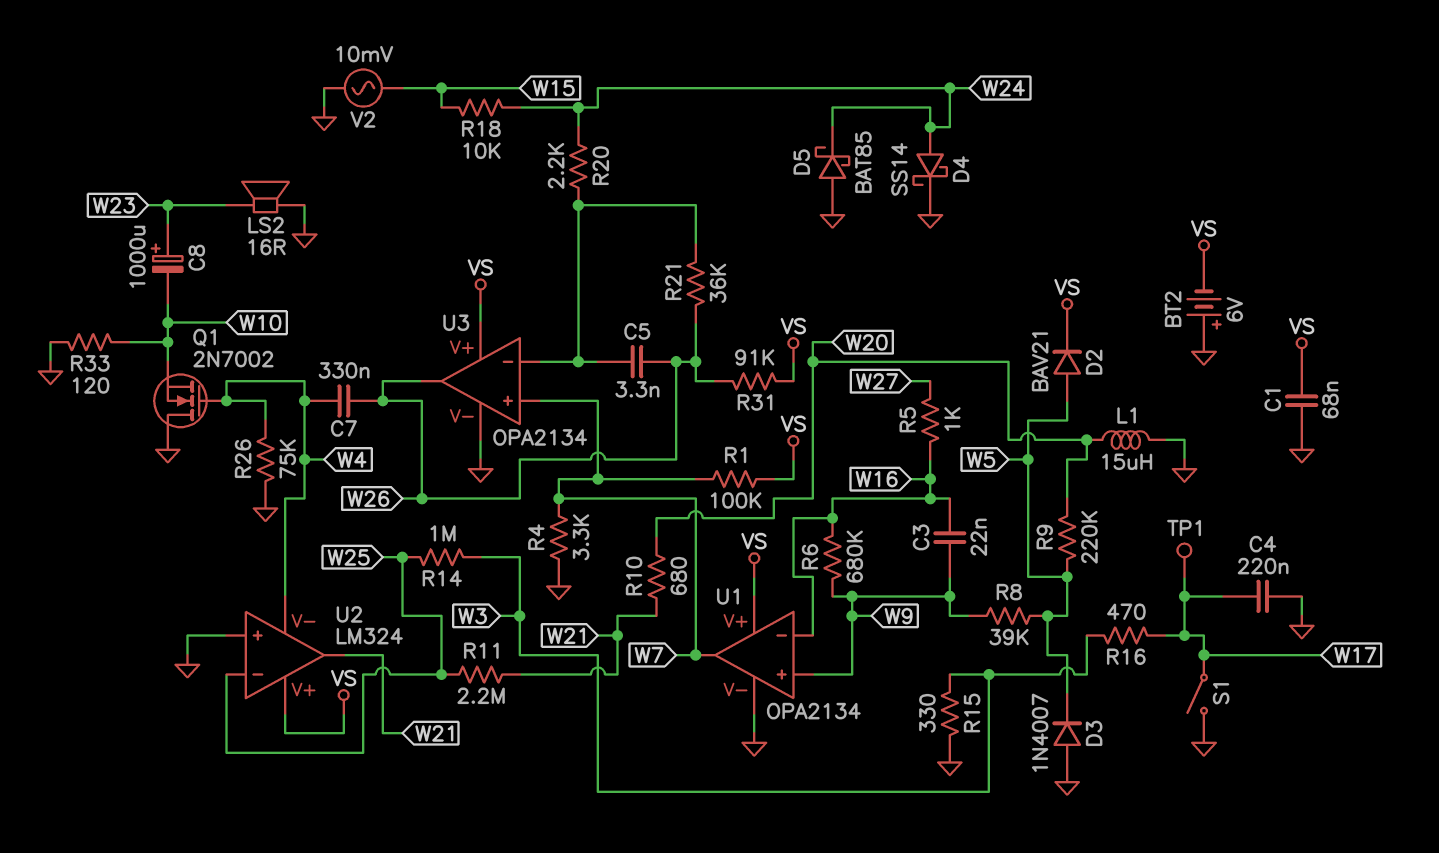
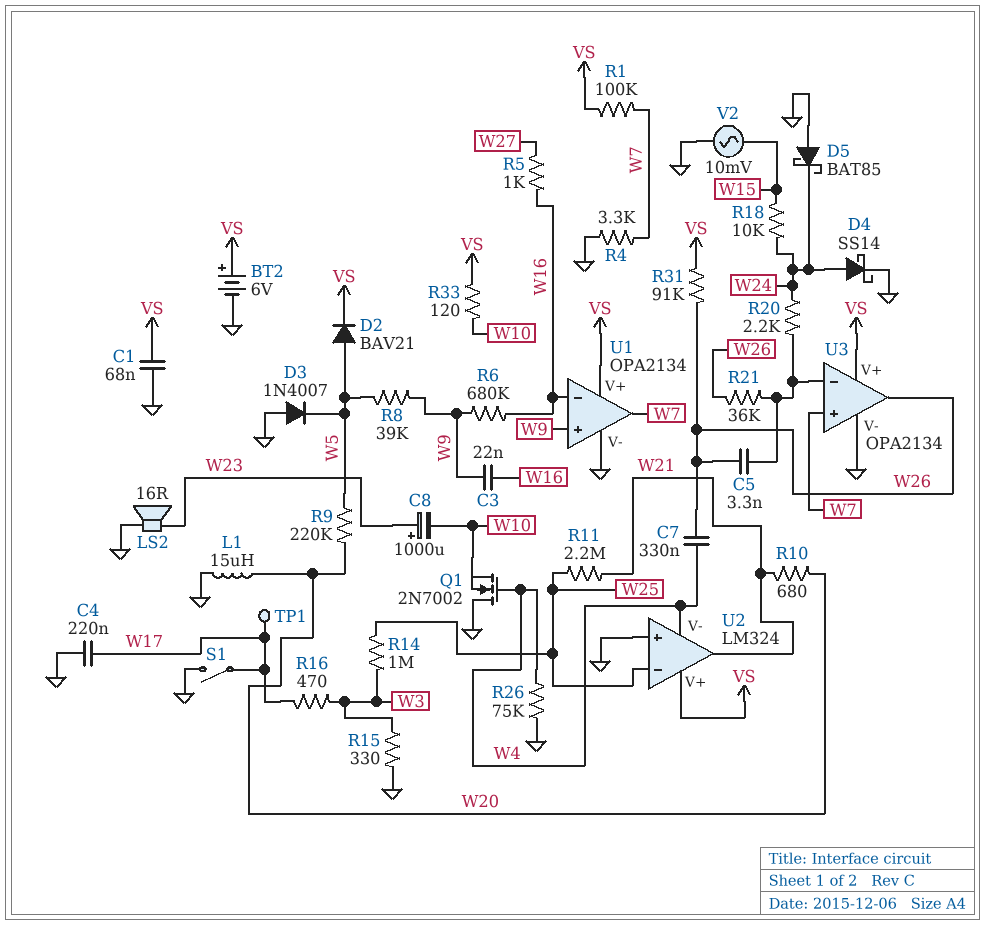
BT2: 6V (plus GND, minus VS) -> 6V (plus VS, minus GND)
R33: 120 (GND, W10) -> 120 (VS, W10)

